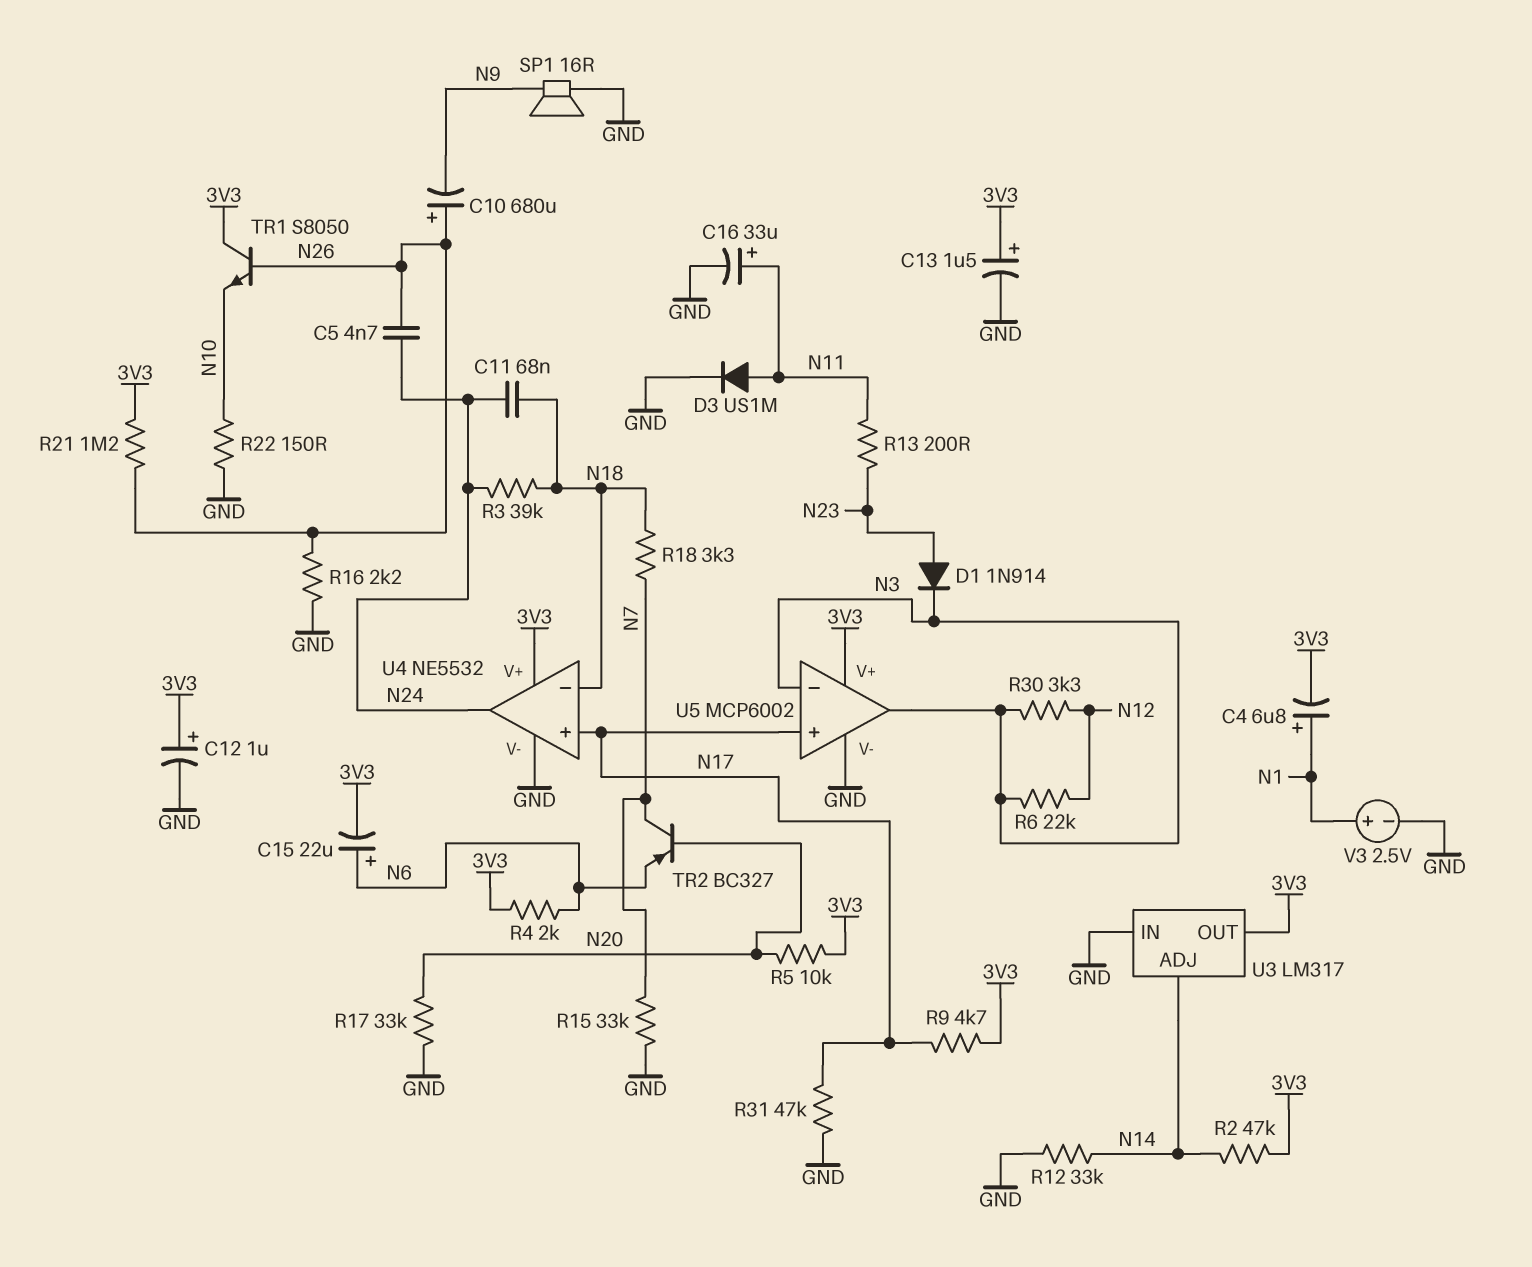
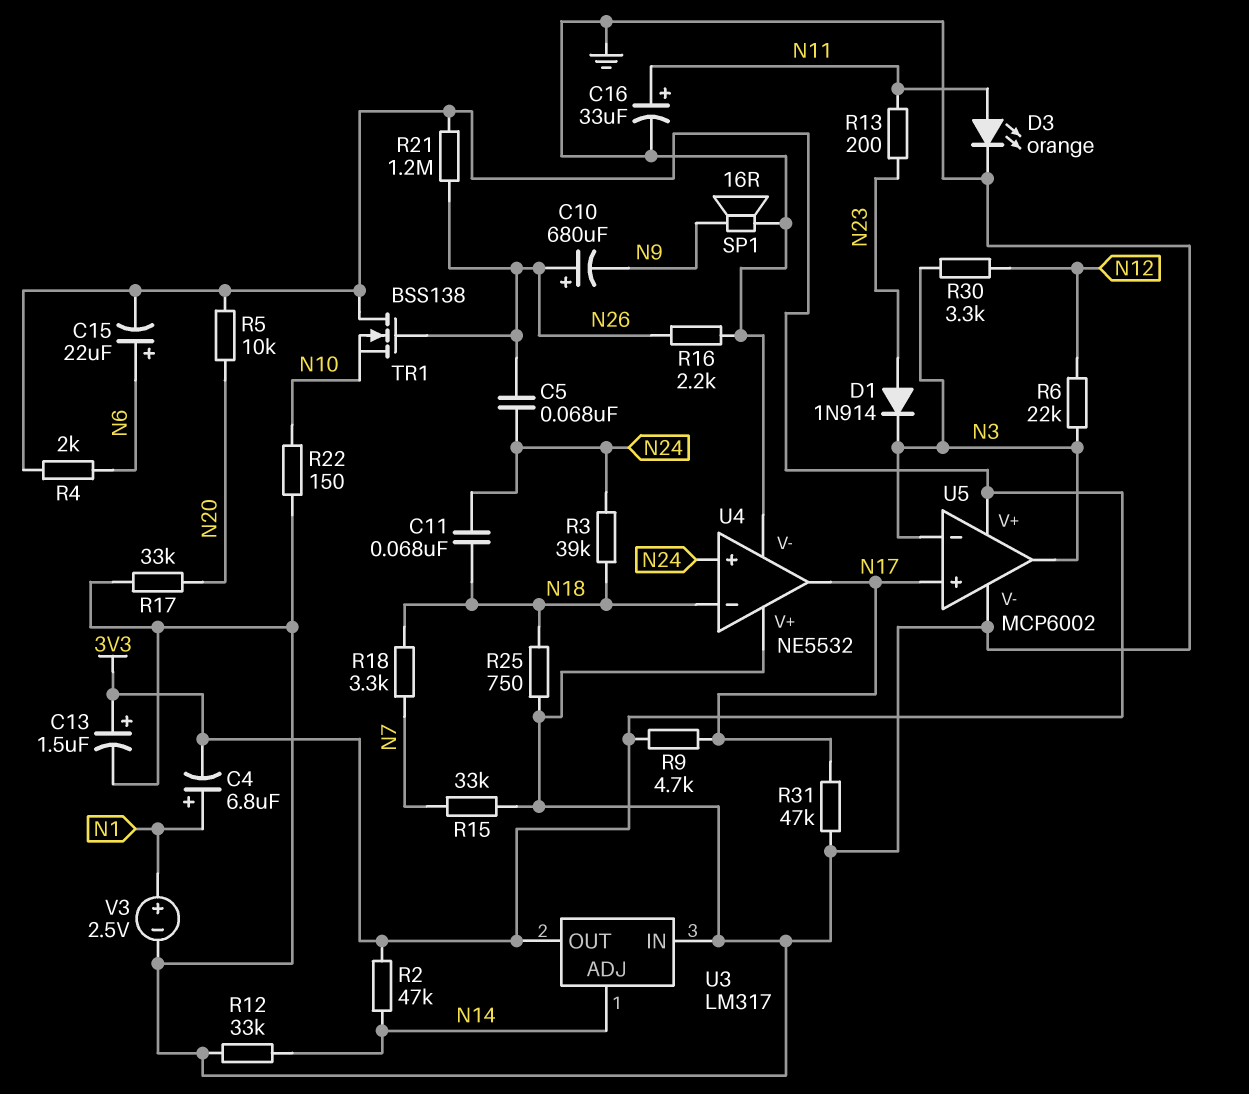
C5: 4.7nF (N24, N26) -> 68nF (N24, N26)
C12: 1uF (plus 3V3, minus GND) -> none
D3: diode US1M (A N11, K GND) -> LED orange (A N11, K GND)
R25: none -> 750 (GND, N18)
TR1: NPN S8050 (B N26, C 3V3, E N10) -> NMOS BSS138 (G N26, D 3V3, S N10)
TR2: PNP BC327 (B N20, C N7, E N6) -> none
U4 pin V+: 3V3 -> GND
U4 pin in+: N17 -> N24
U4 pin out: N24 -> N17

